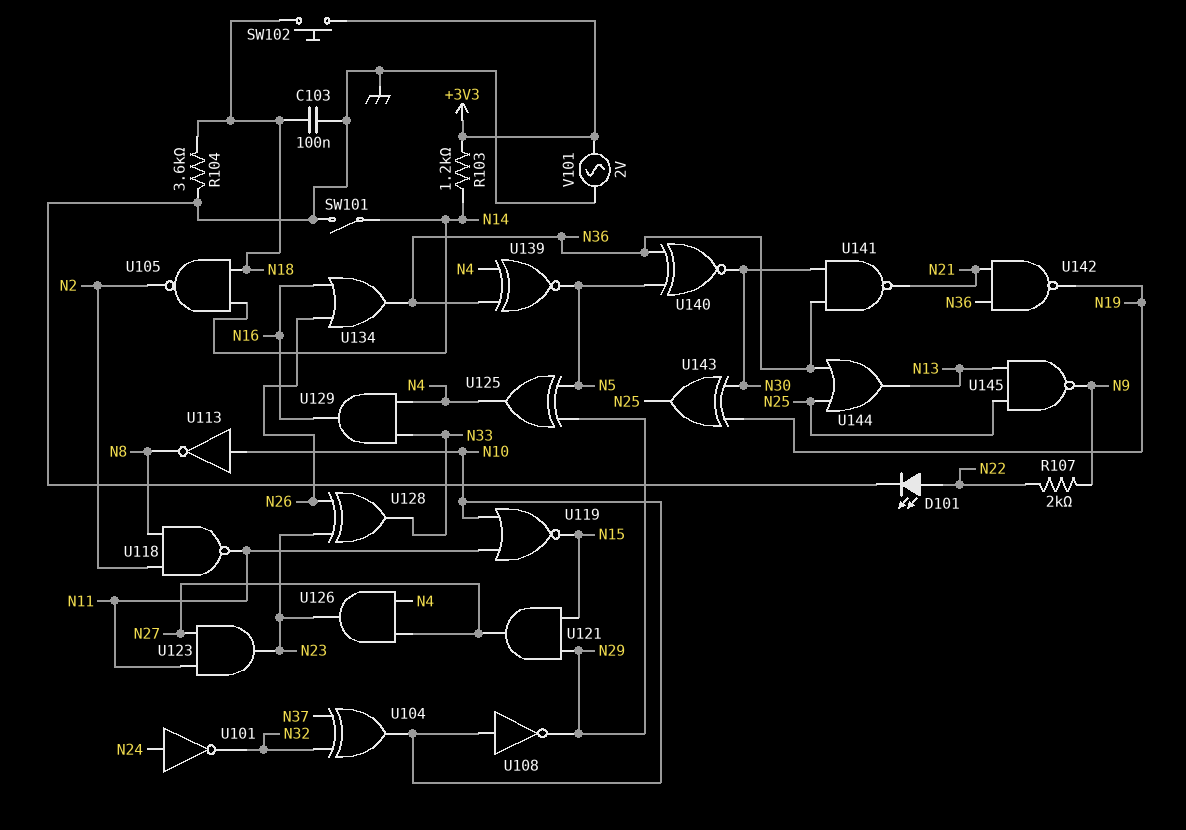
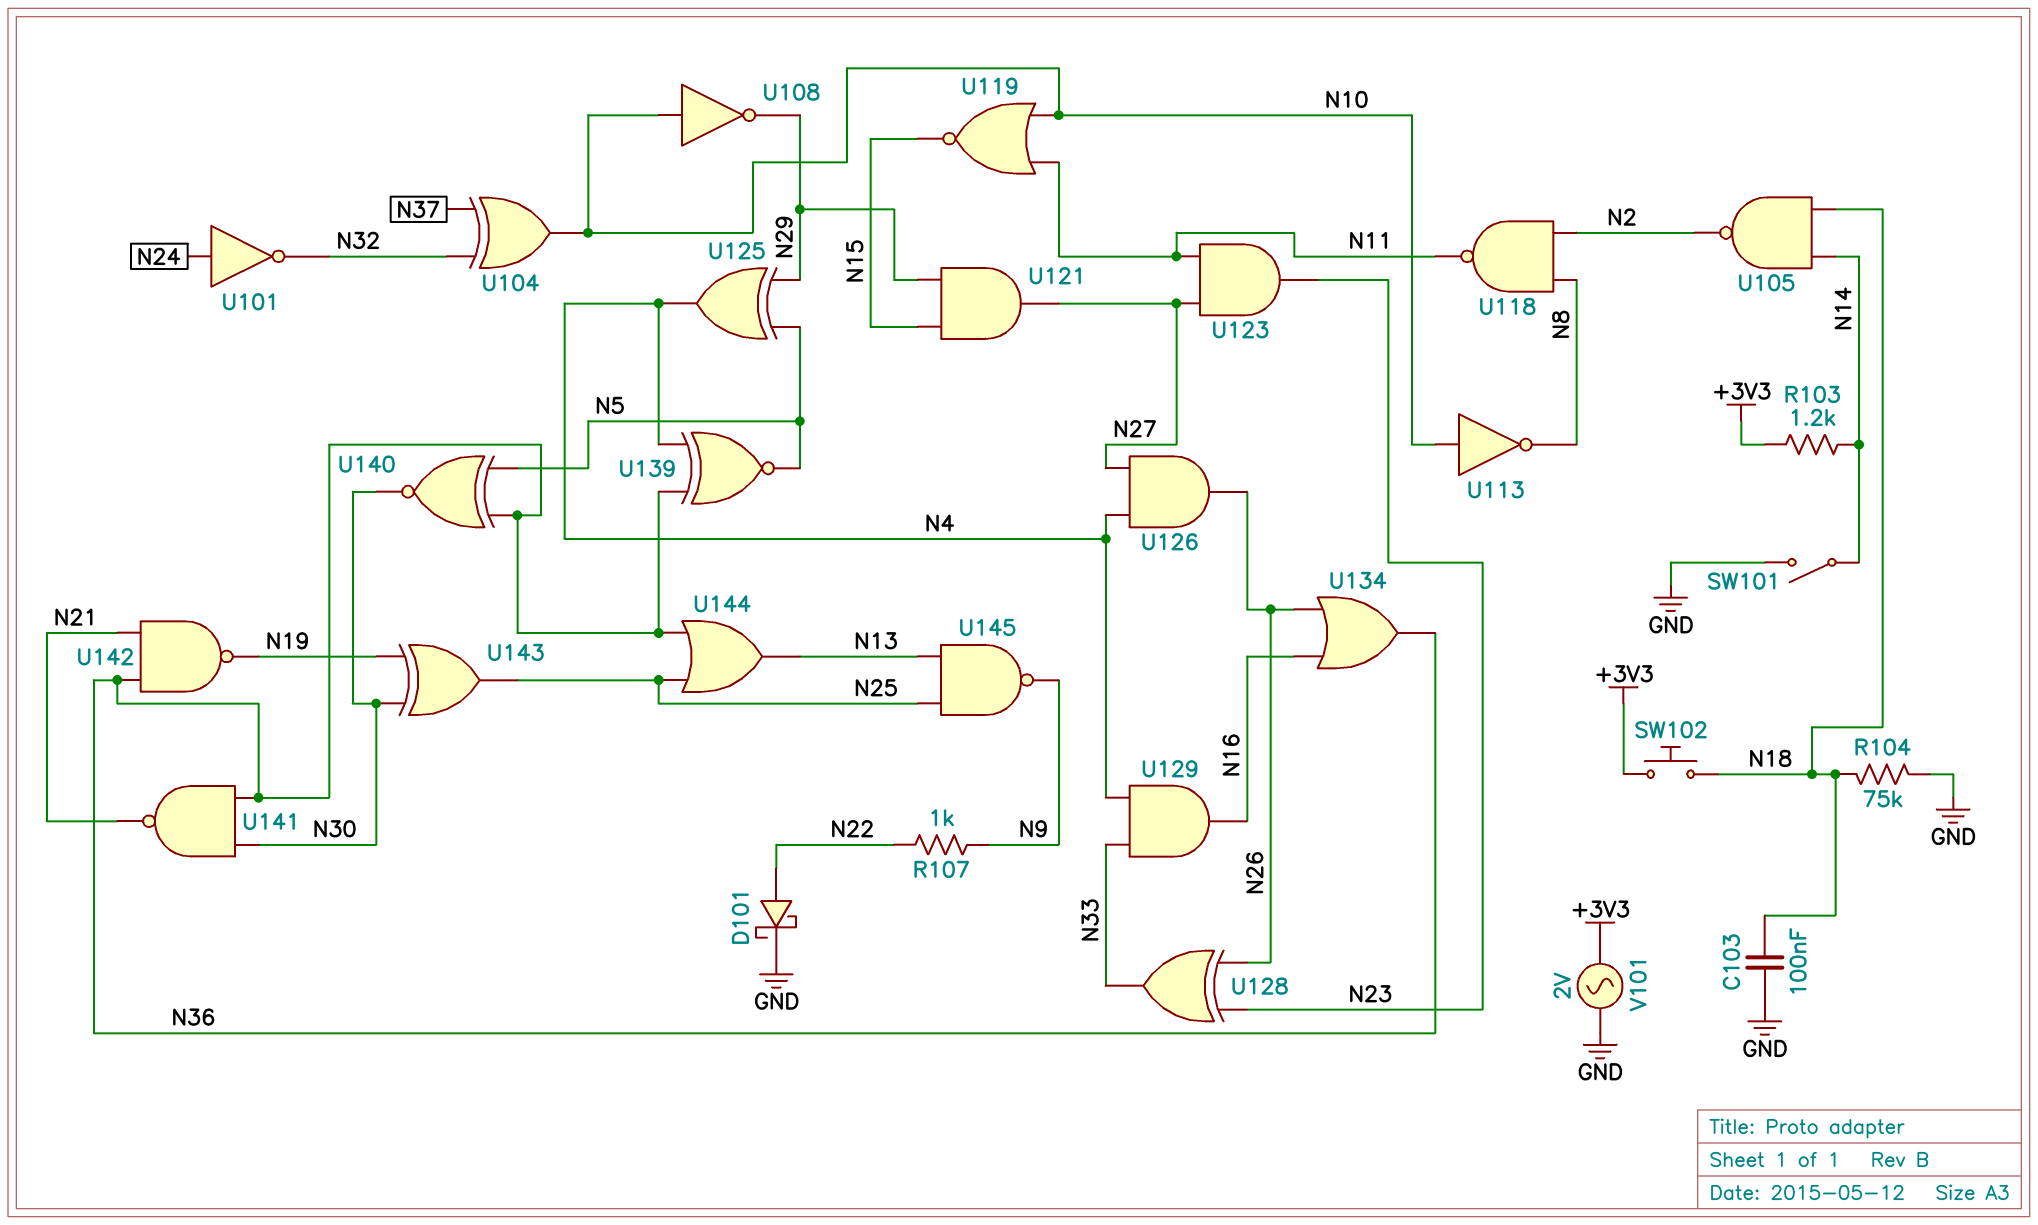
D101: LED (A N22, K GND) -> schottky (A N22, K GND)
R104: 3.6k (GND, N18) -> 75k (GND, N18)
R107: 2k (N9, N22) -> 1k (N9, N22)
U126: AND (in N4, in N27, out N23) -> AND (in N4, in N27, out N26)

